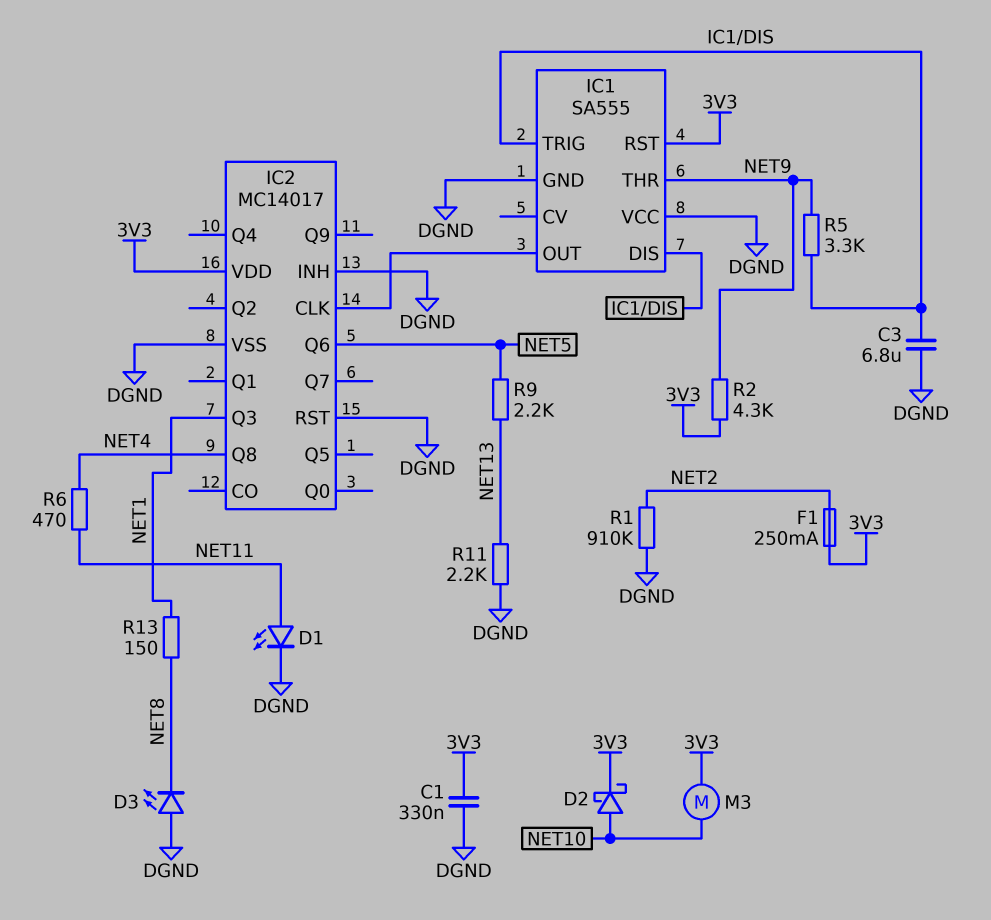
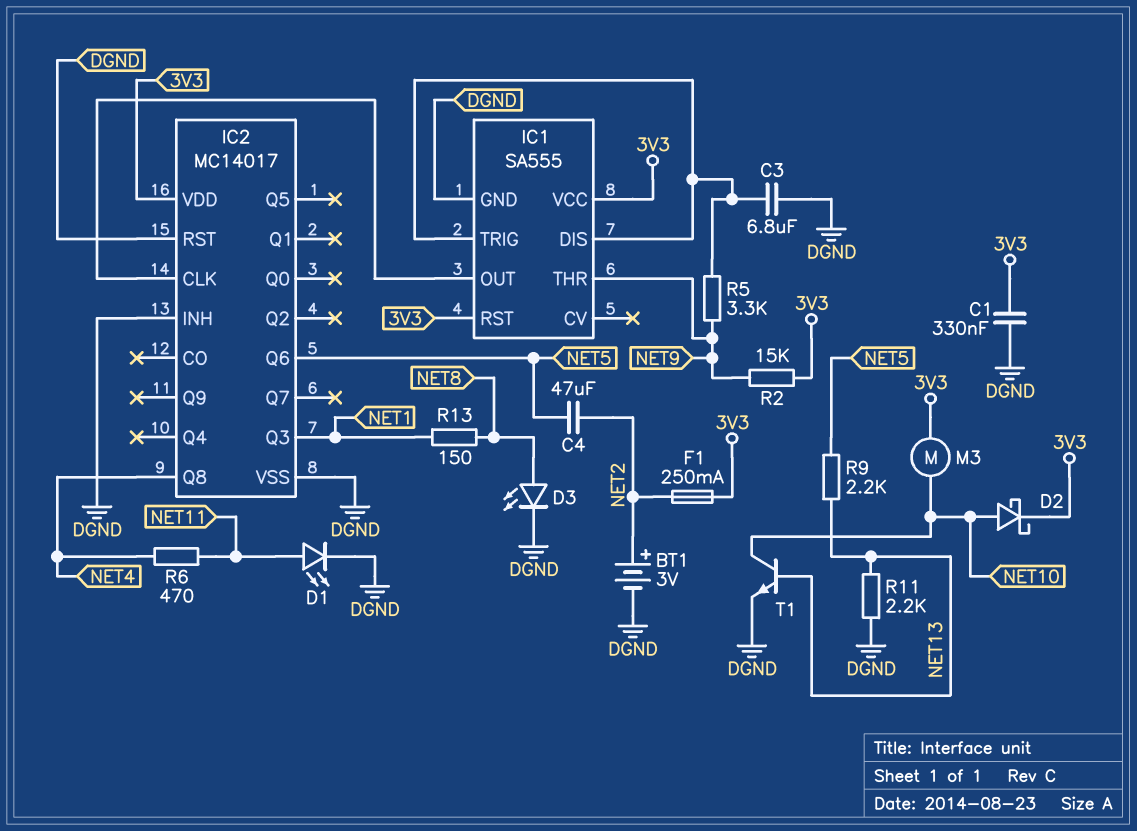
BT1: none -> 3V (plus NET2, minus DGND)
C4: none -> 47uF (NET2, NET5)
D3: LED (A DGND, K NET8) -> LED (A NET8, K DGND)
IC1 pin VCC: DGND -> 3V3
R1: 910k (DGND, NET2) -> none
R2: 4.3k (3V3, NET9) -> 15k (3V3, NET9)
T1: none -> NPN (B NET13, C NET10, E DGND)

